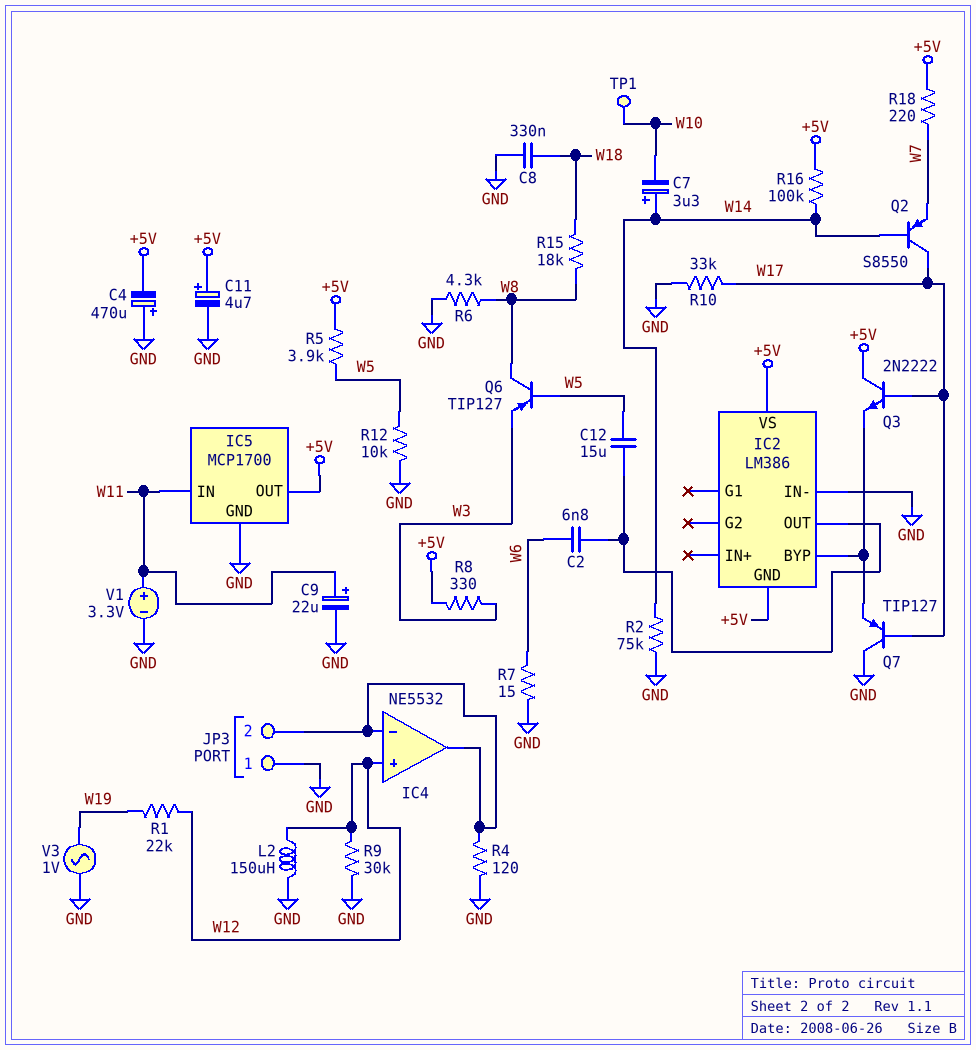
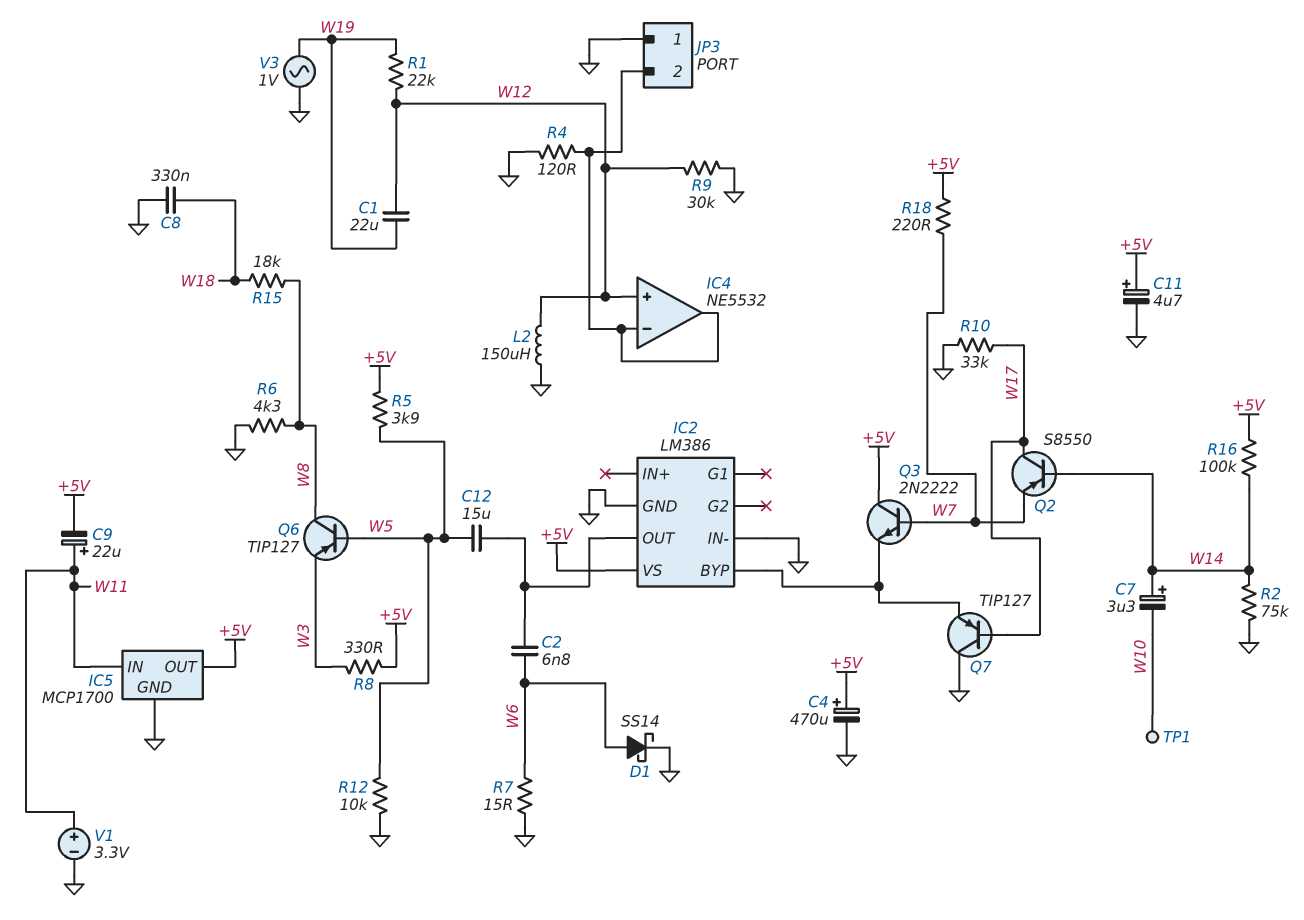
C1: none -> 22uF (W12, W19)
C4: 470uF (plus GND, minus +5V) -> 470uF (plus +5V, minus GND)
C9: 22uF (plus W11, minus GND) -> 22uF (plus W11, minus +5V)
D1: none -> schottky SS14 (A W6, K GND)
IC2 pin GND: +5V -> GND
Q3: NPN 2N2222 (B W17, C +5V, E IC2/BYP) -> NPN 2N2222 (B W7, C +5V, E IC2/BYP)

